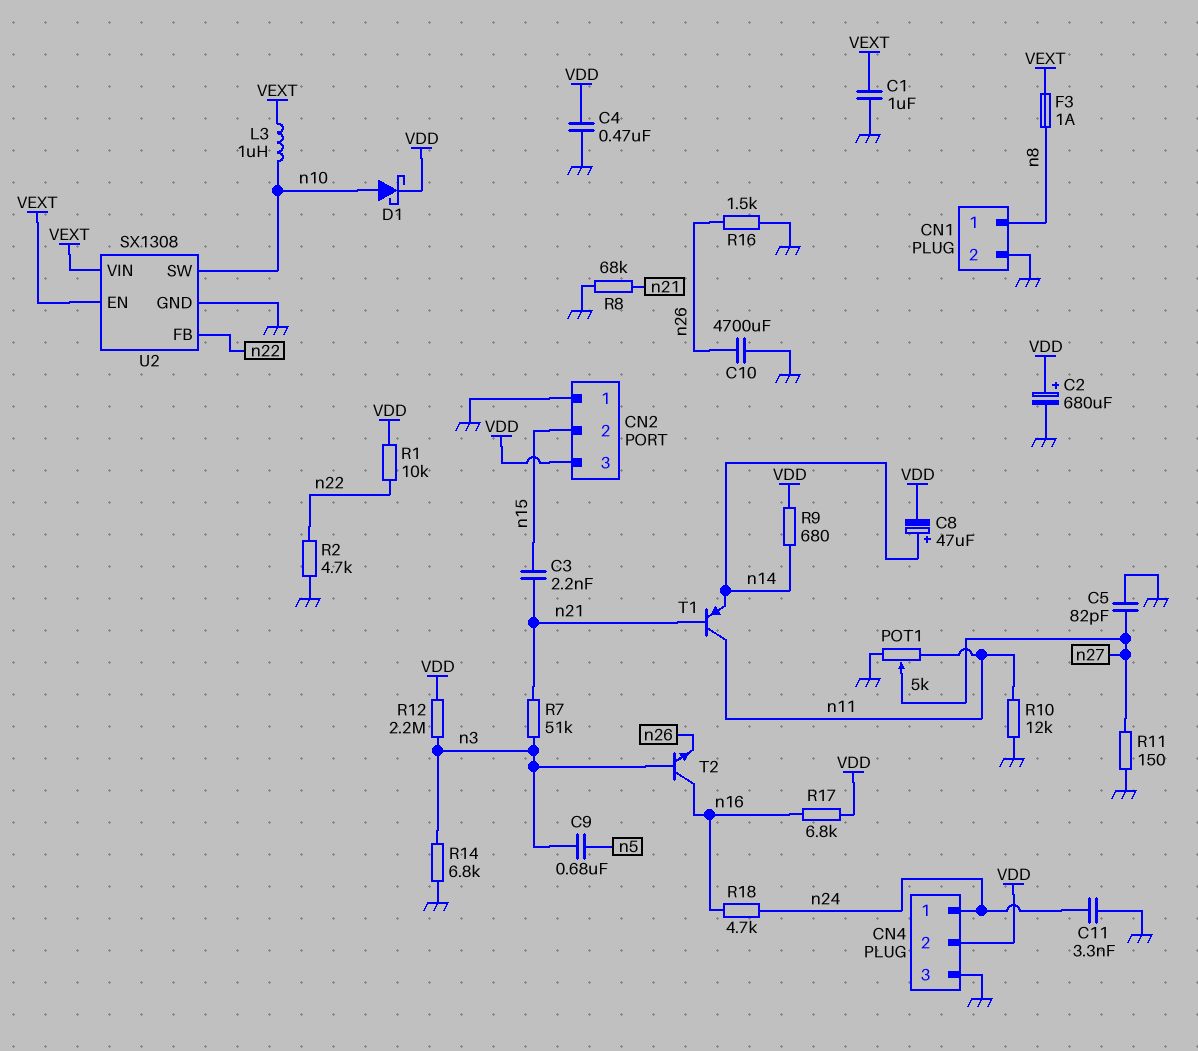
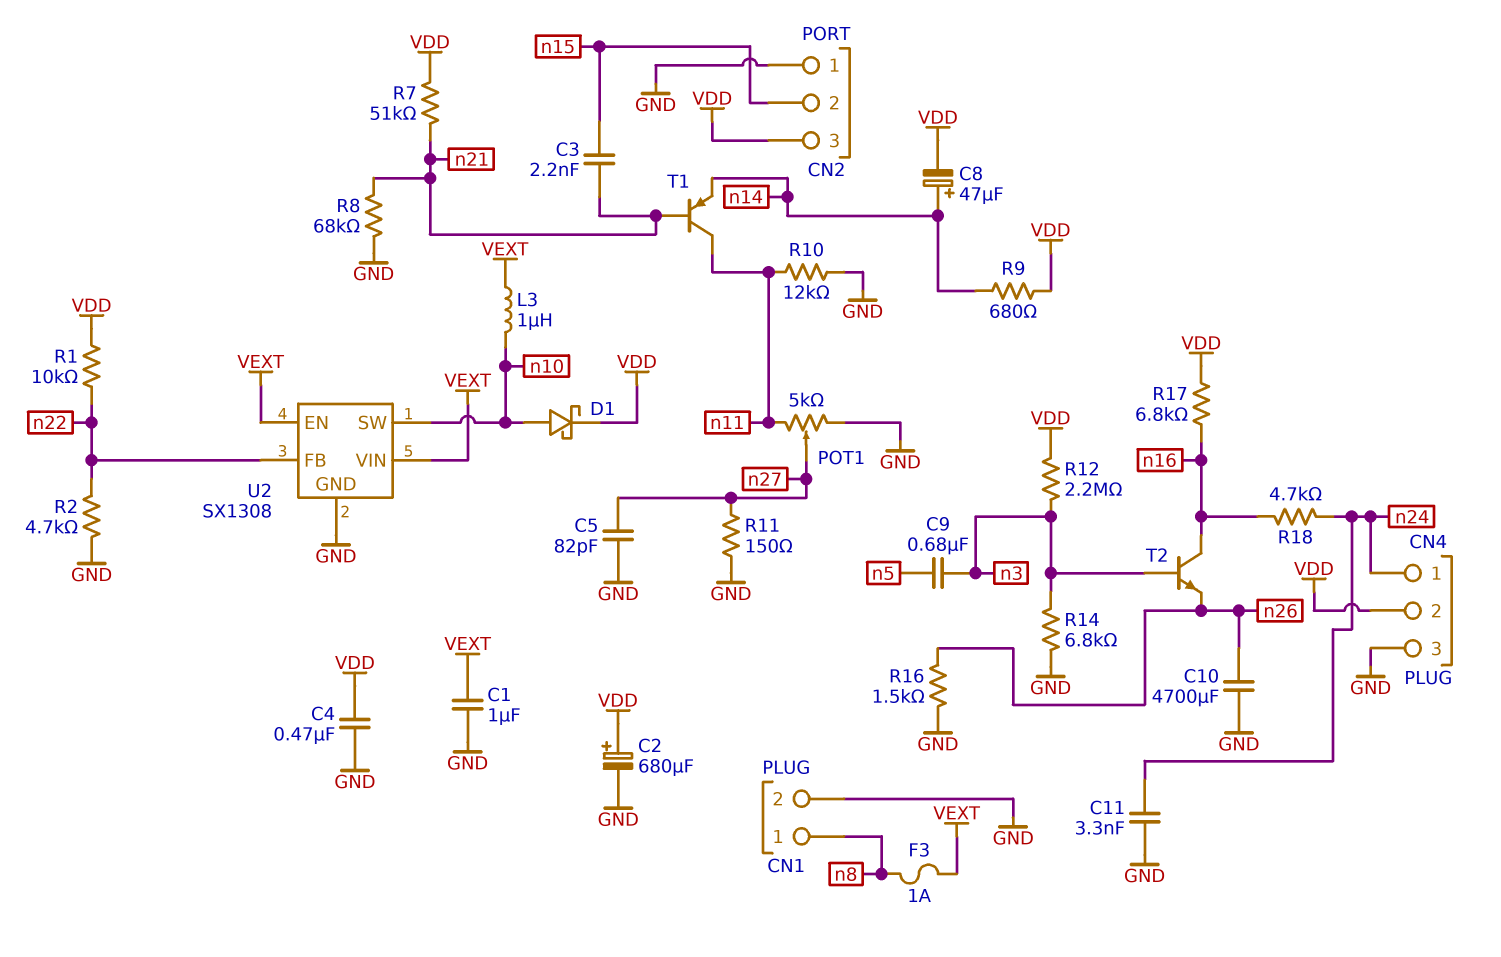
R7: 51k (n3, n21) -> 51k (VDD, n21)

